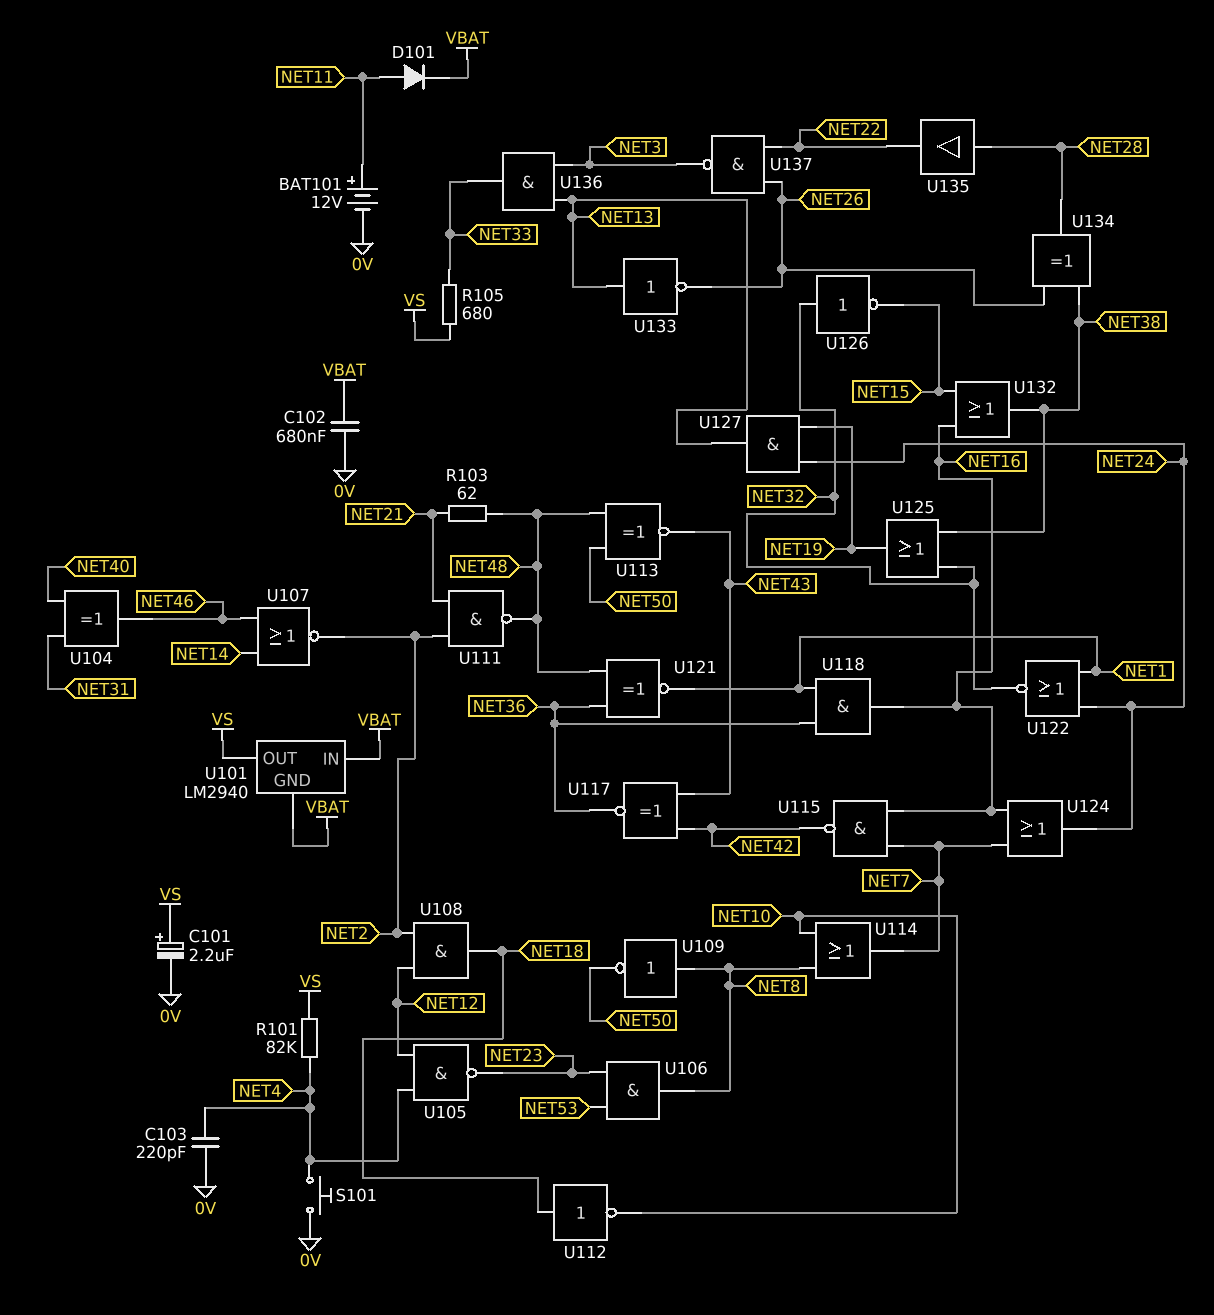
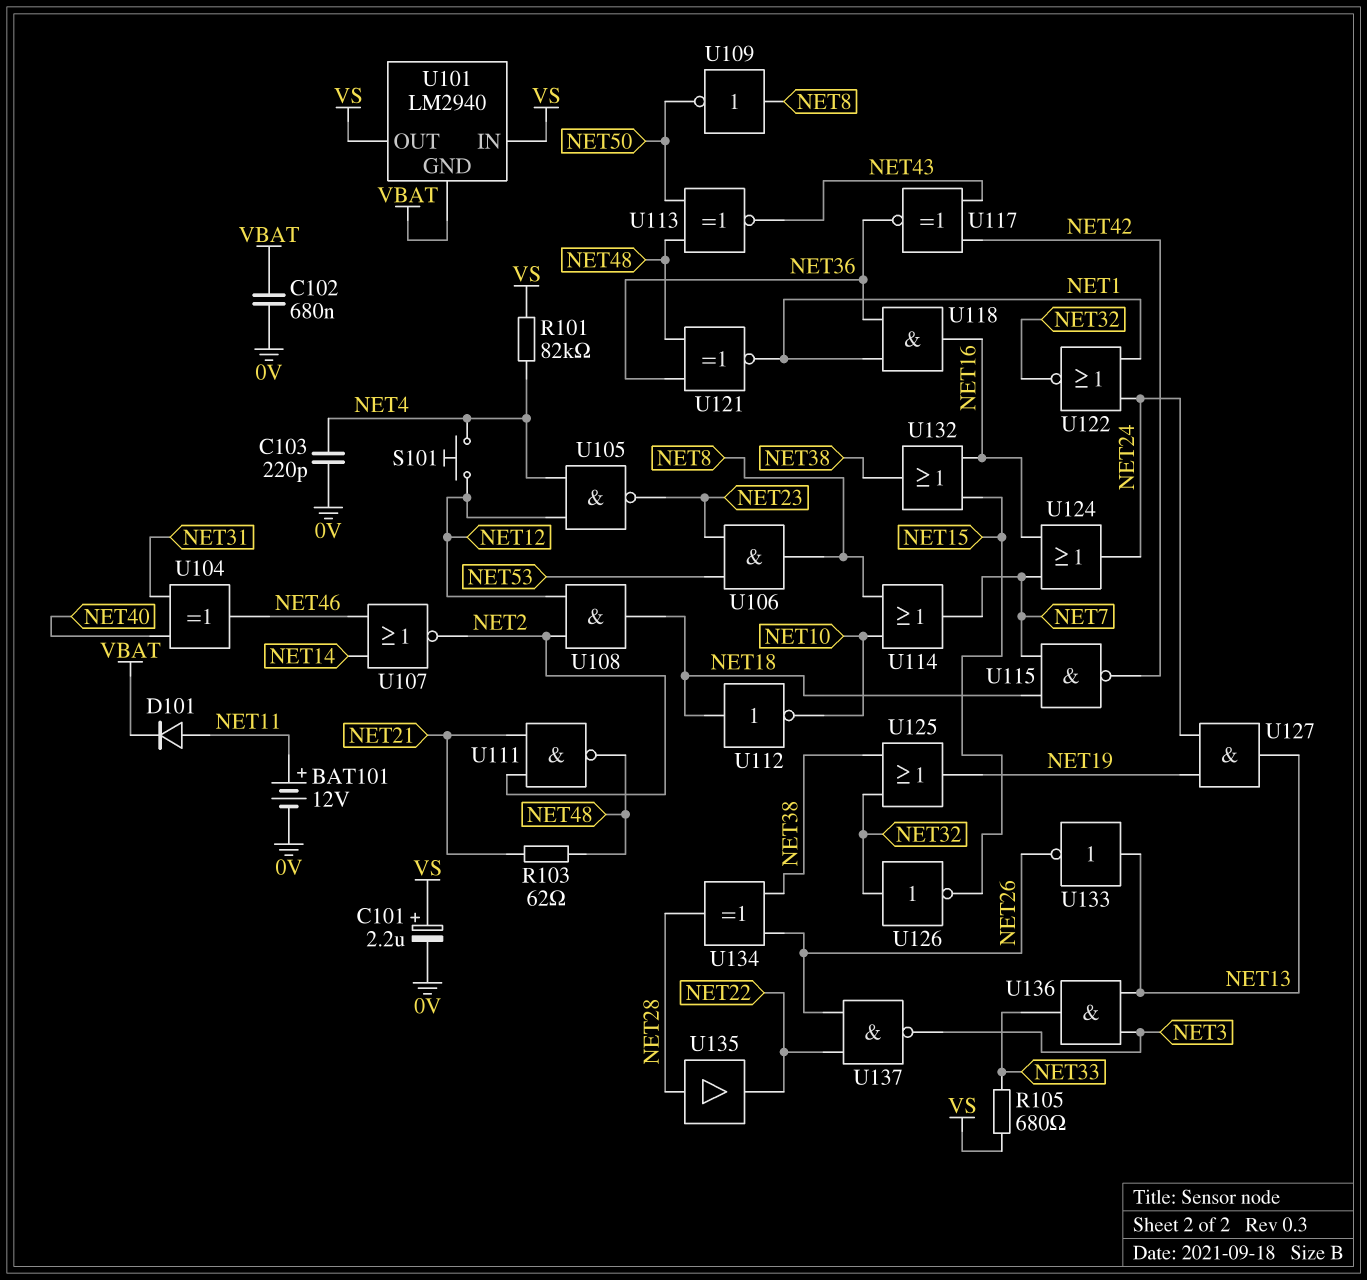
S101: button (0V, NET4) -> button (NET4, NET12)
U101 pin IN: VBAT -> VS
U115: NAND (in NET7, in NET16, out NET42) -> NAND (in NET7, in NET18, out NET42)

